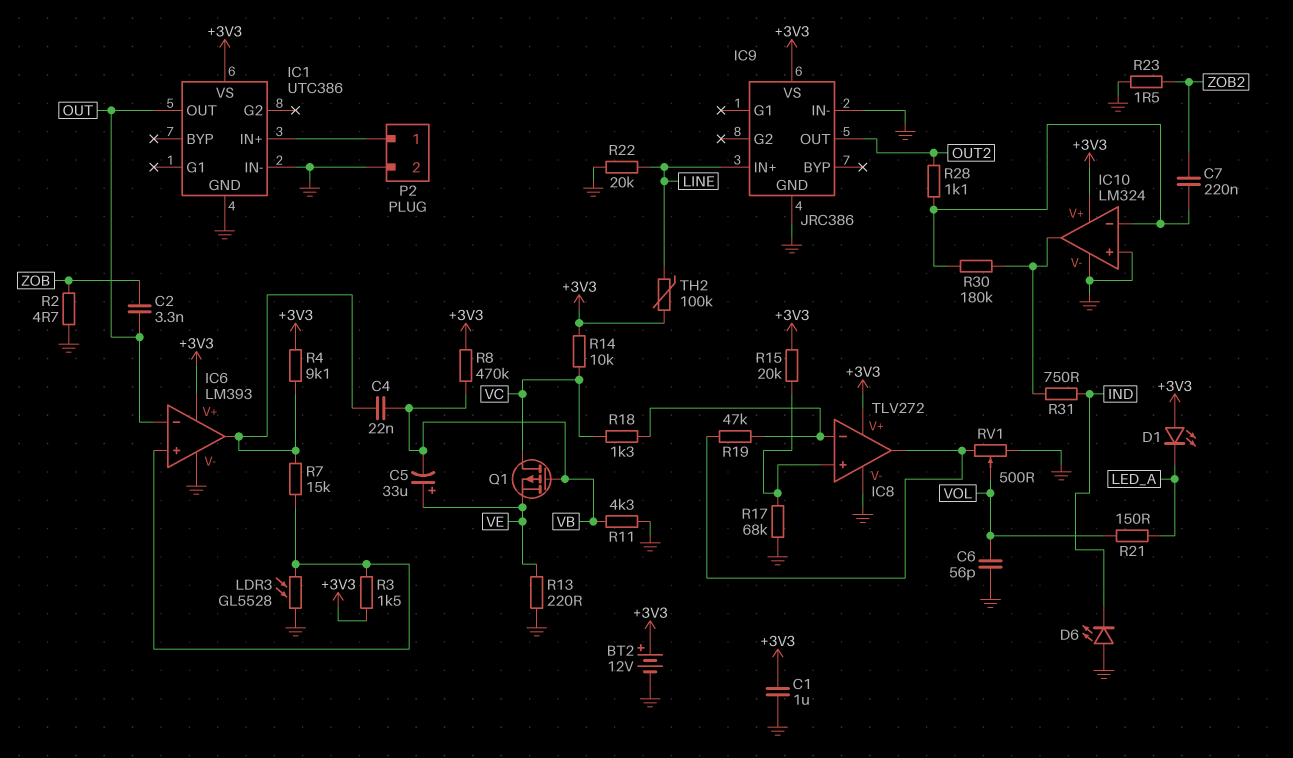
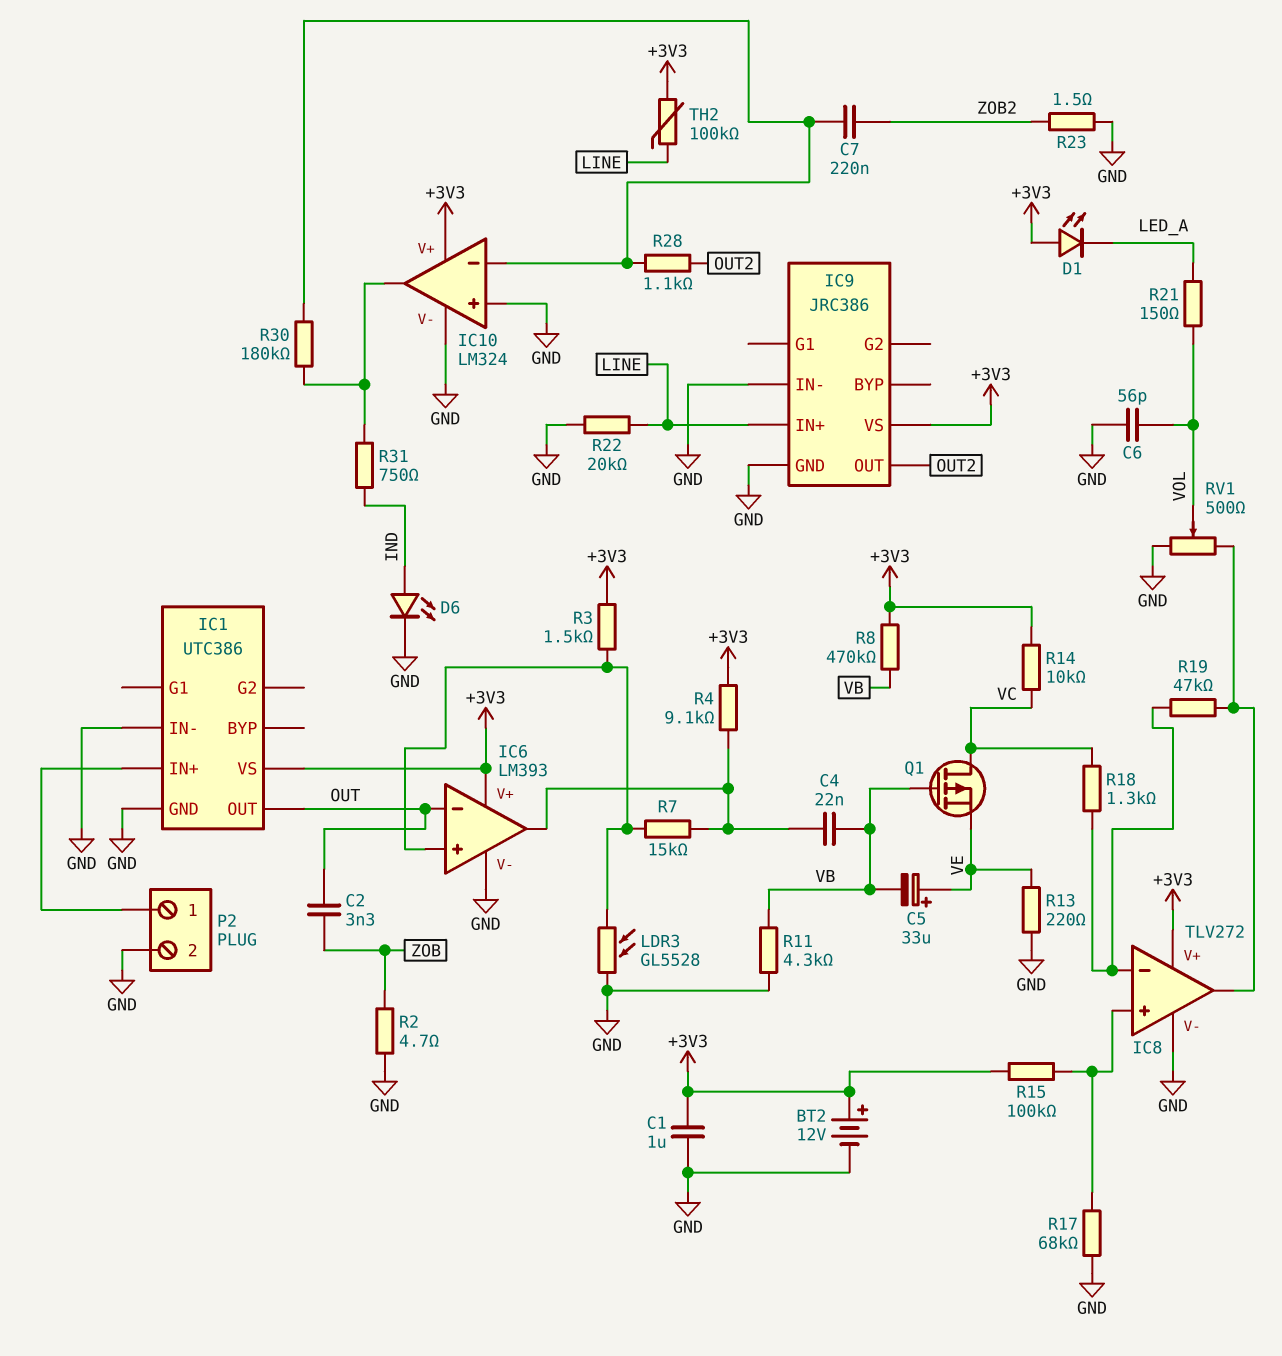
D6: LED (A GND, K IND) -> LED (A IND, K GND)
R15: 20k (+3V3, IC8/in+) -> 100k (+3V3, IC8/in+)

